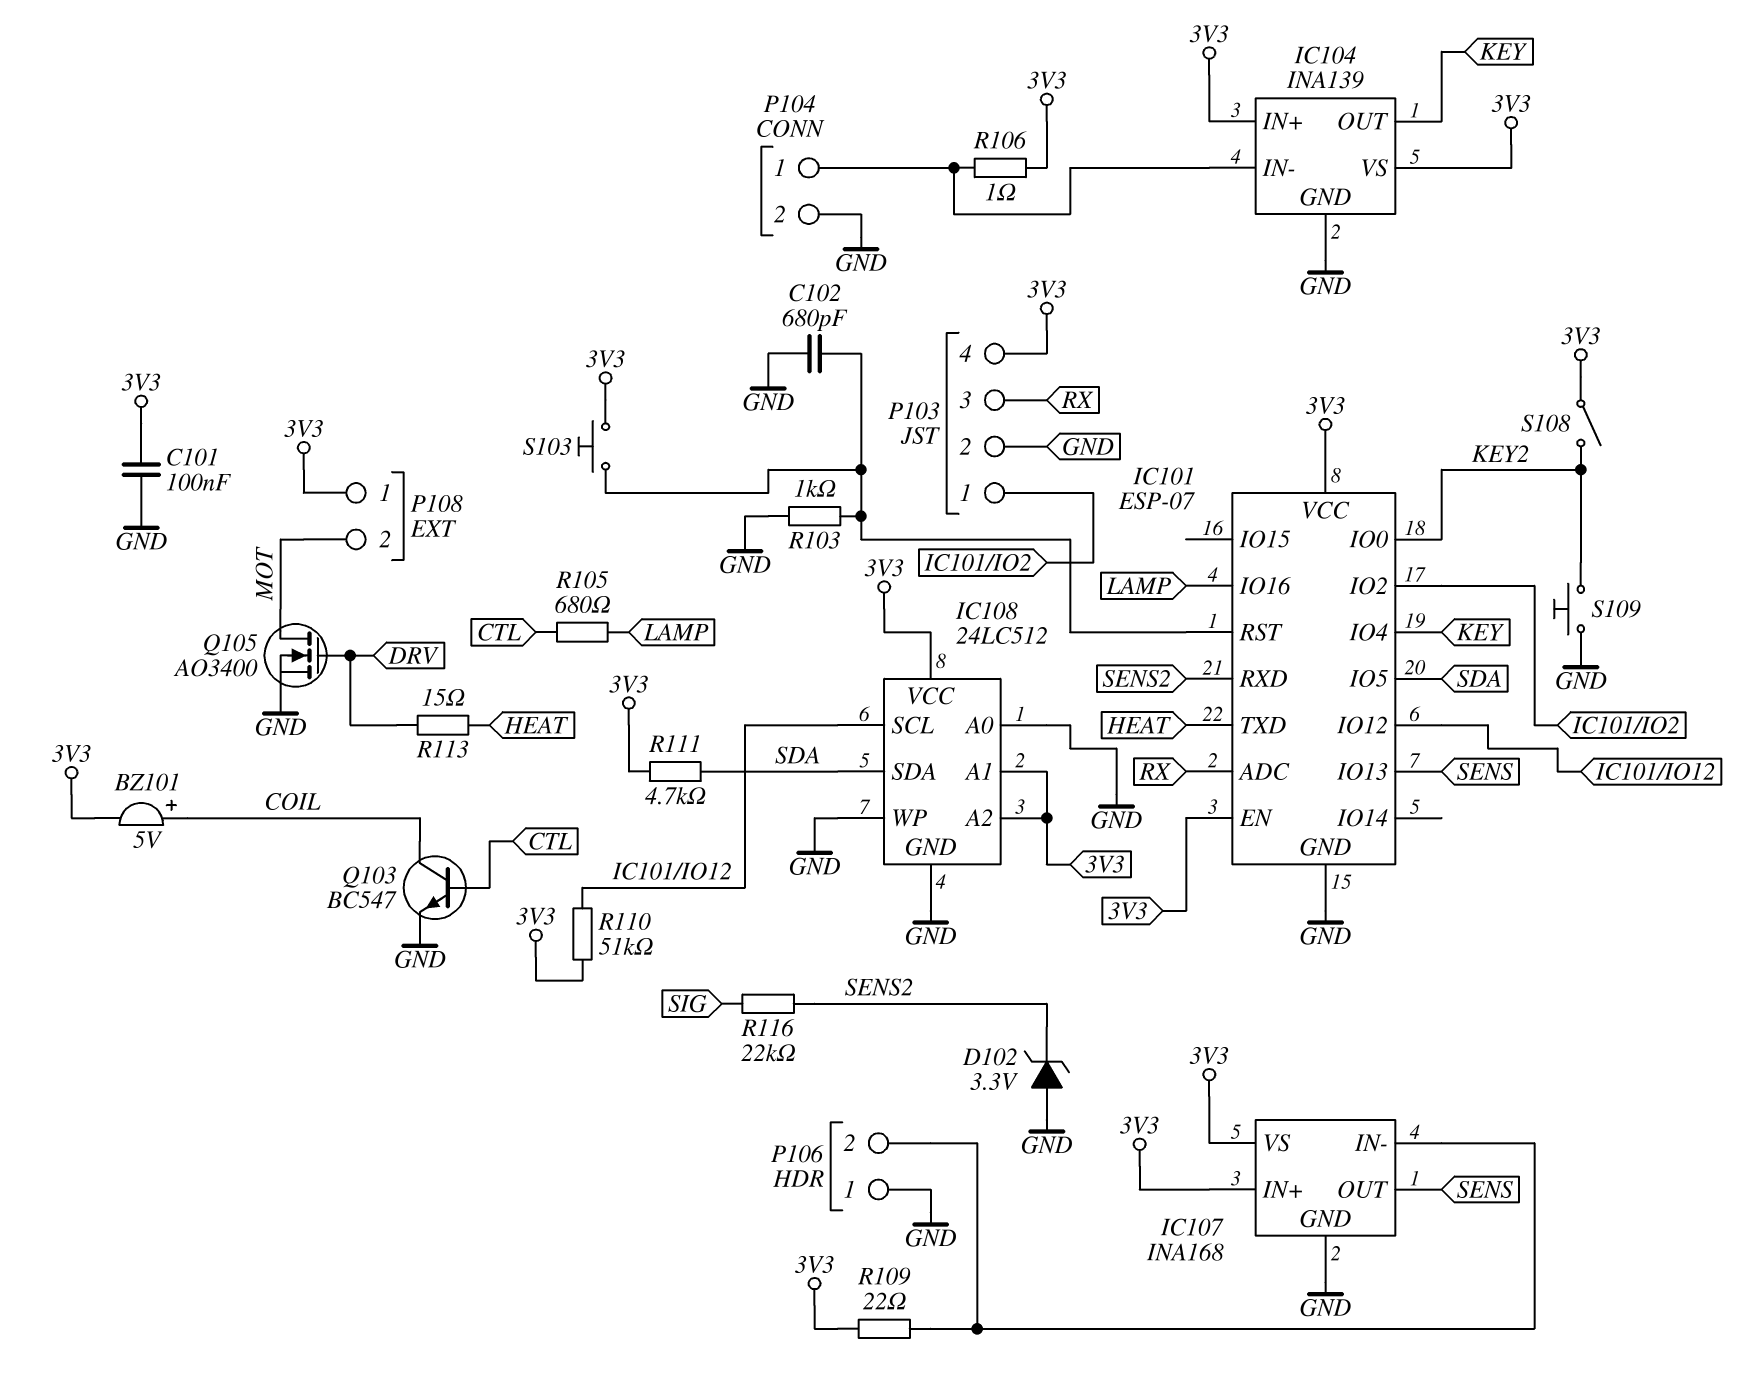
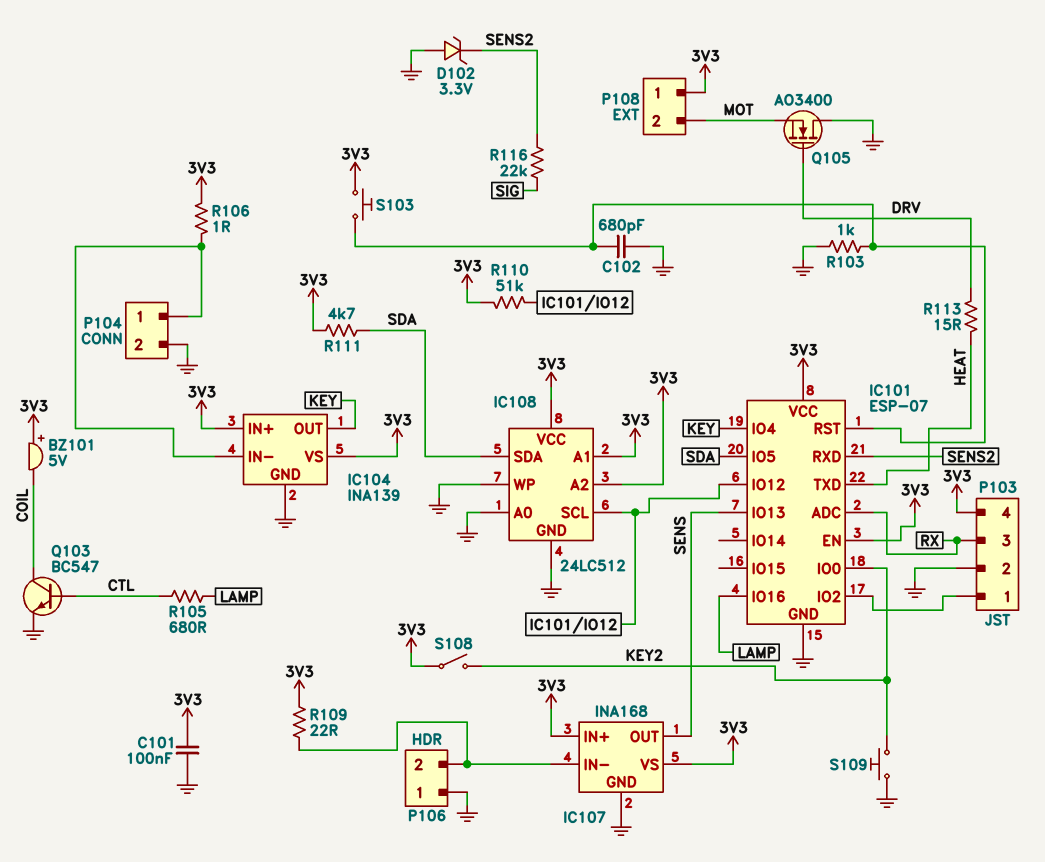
BZ101: buzzer 5V (plus COIL, minus 3V3) -> buzzer 5V (plus 3V3, minus COIL)
Q105: NMOS AO3400 (G DRV, D MOT, S GND) -> NMOS AO3400 (G DRV, D GND, S MOT)

